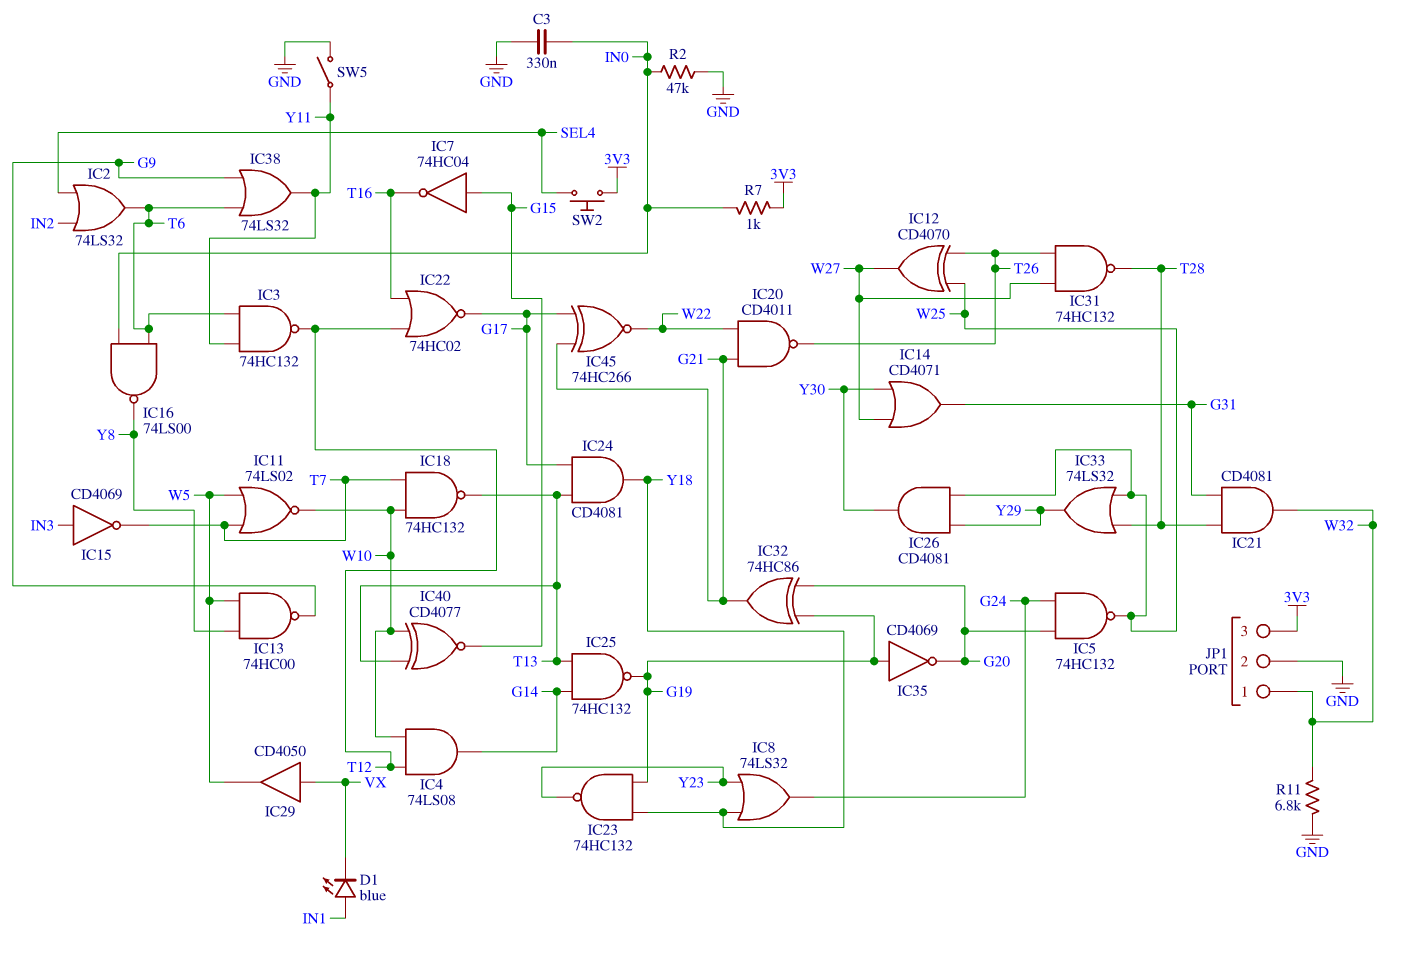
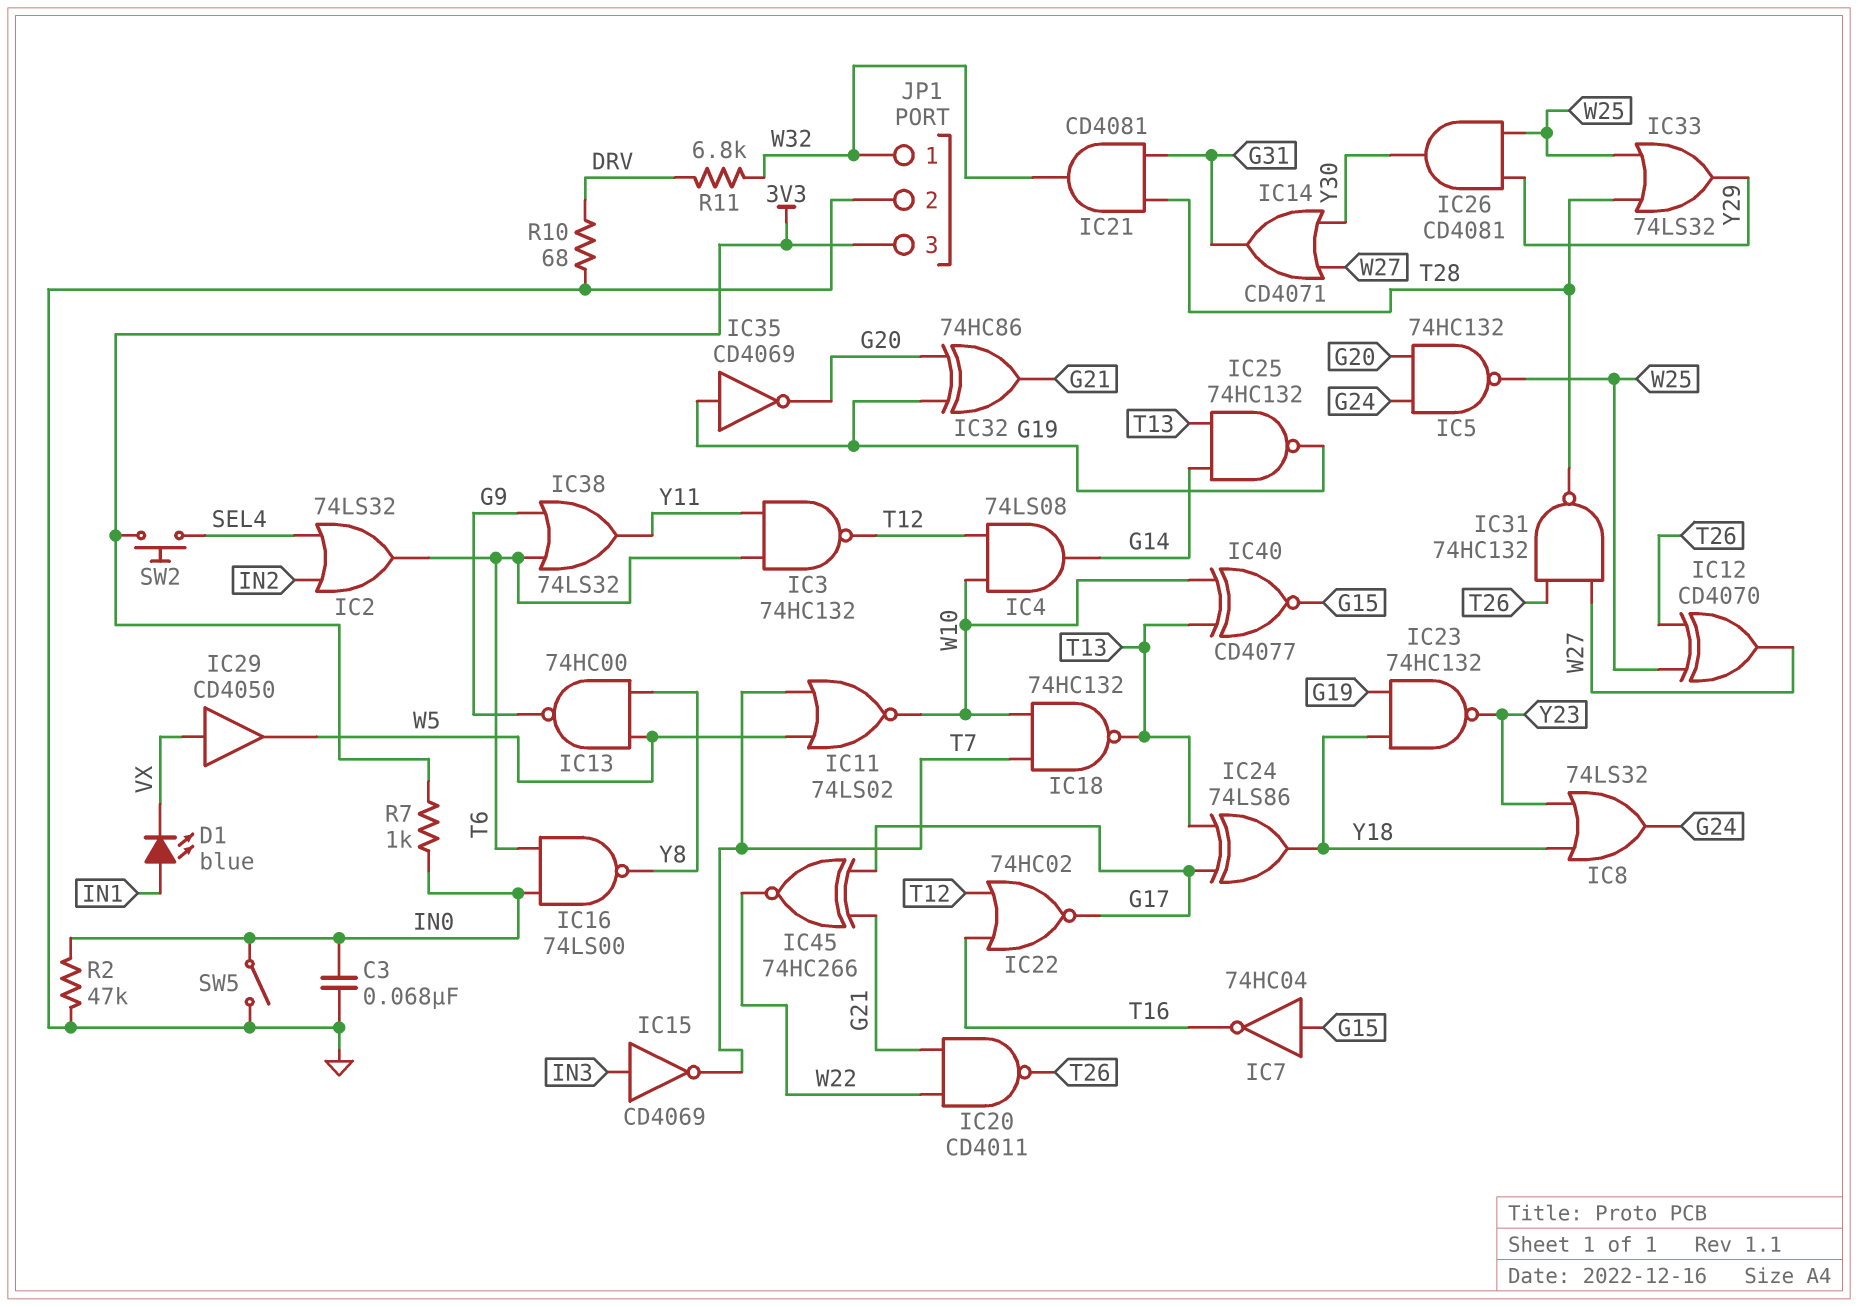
C3: 330nF (GND, IN0) -> 68nF (GND, IN0)
IC24: AND CD4081 (in G17, in T13, out Y18) -> XOR 74LS86 (in G17, in T13, out Y18)
R10: none -> 68 (DRV, GND)
R11: 6.8k (GND, W32) -> 6.8k (DRV, W32)
SW5: switch (GND, Y11) -> switch (GND, IN0)

